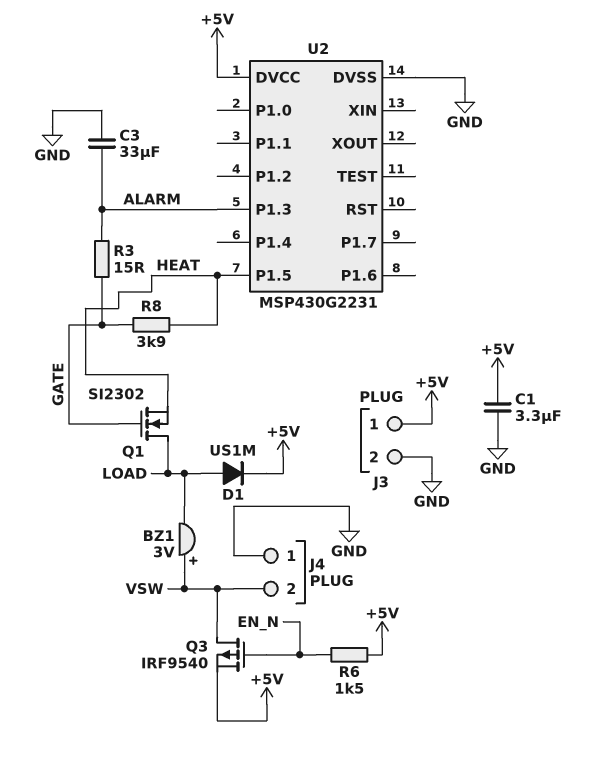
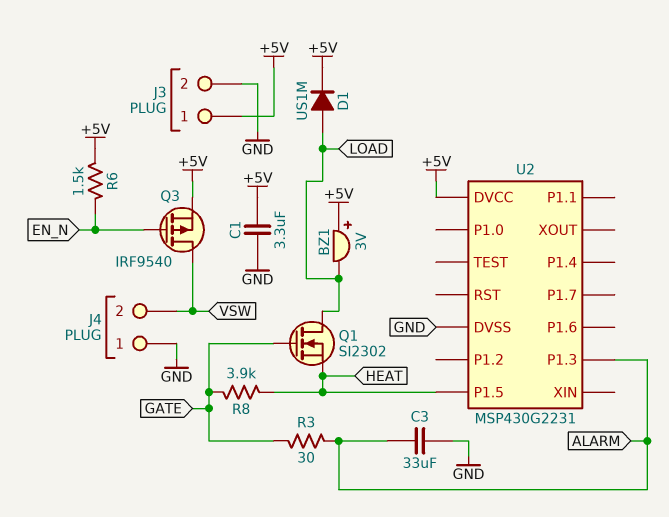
BZ1: buzzer 3V (plus VSW, minus LOAD) -> buzzer 3V (plus +5V, minus LOAD)
R3: 15 (ALARM, GATE) -> 30 (ALARM, GATE)

